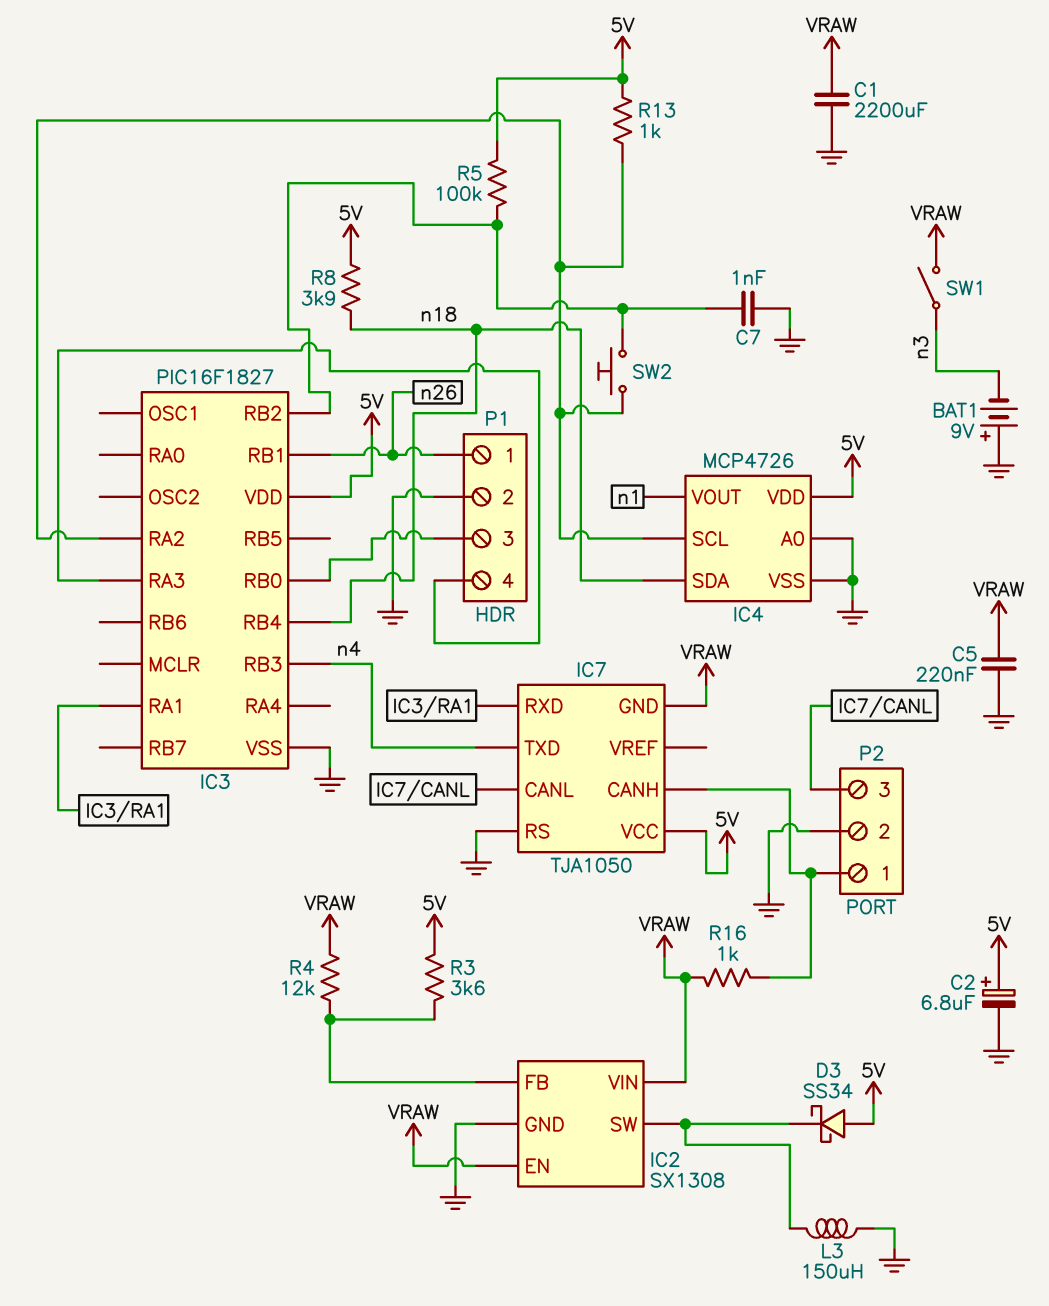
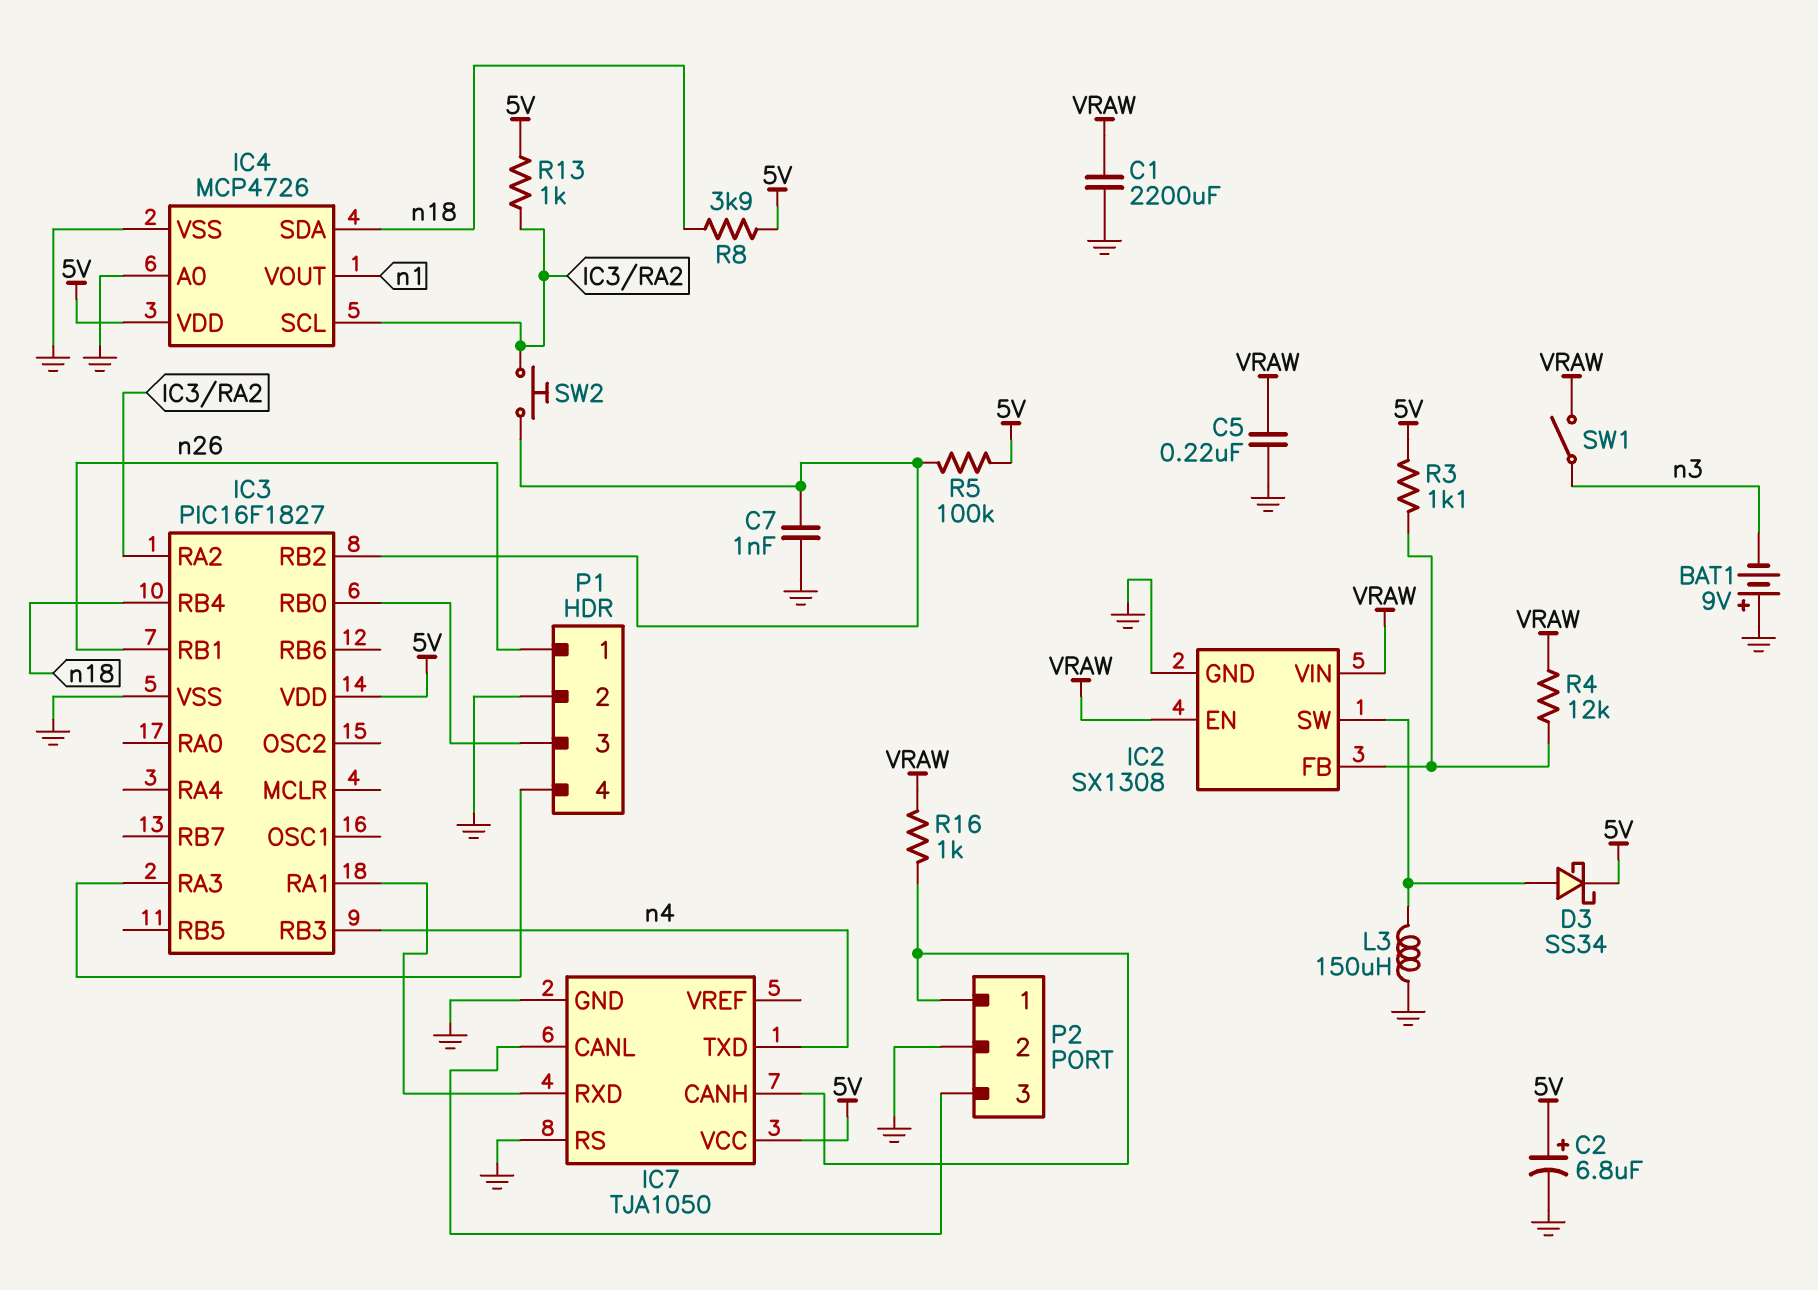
D3: schottky SS34 (A 5V, K IC2/SW) -> schottky SS34 (A IC2/SW, K 5V)
IC7 pin GND: VRAW -> GND
R3: 3.6k (5V, IC2/FB) -> 1.1k (5V, IC2/FB)

